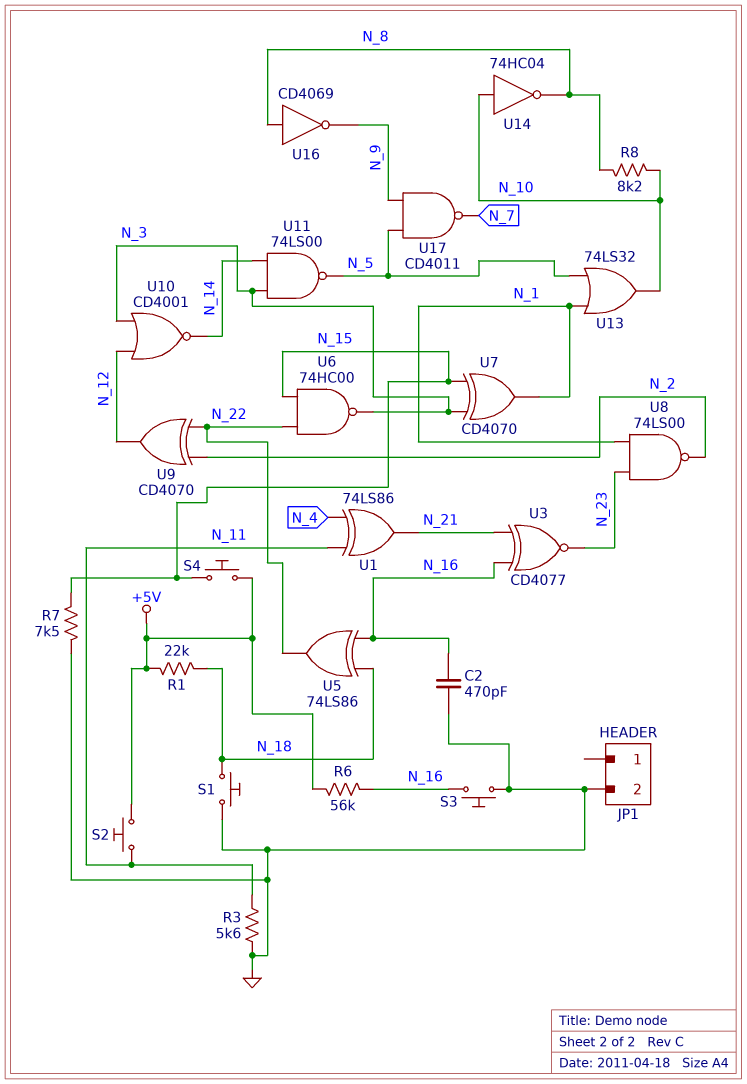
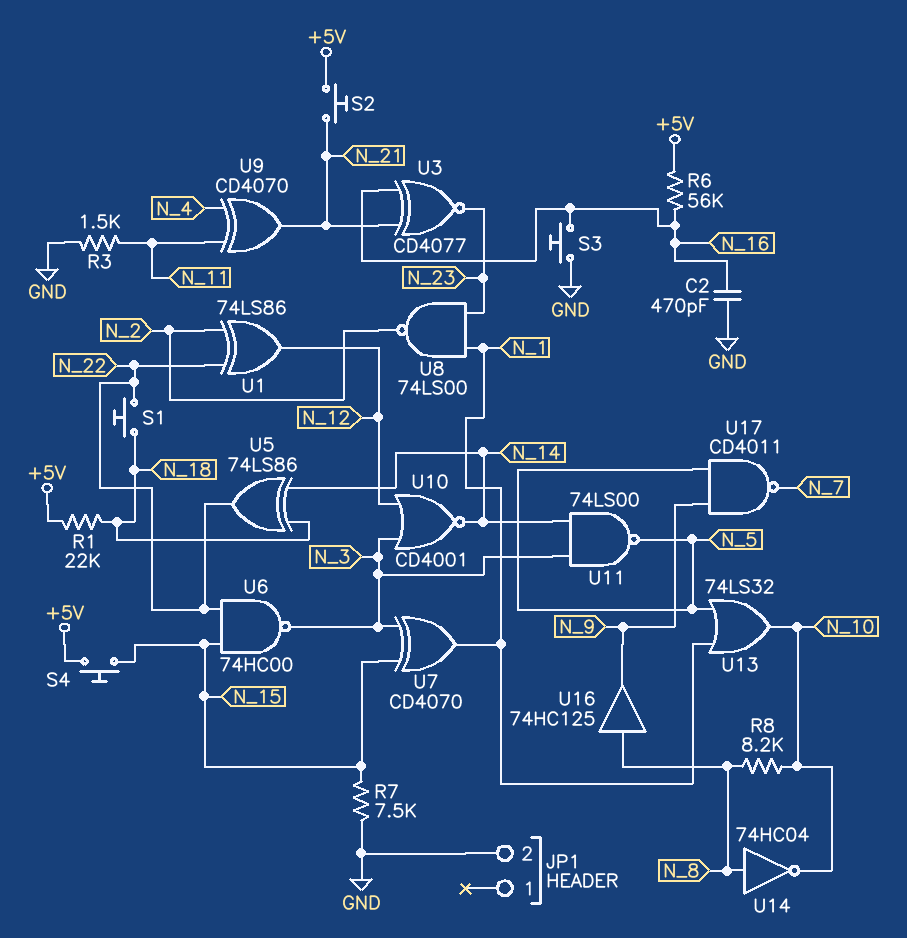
R3: 5.6k (GND, N_11) -> 1.5k (GND, N_11)
S1: button (GND, N_18) -> button (N_18, N_22)
S2: button (+5V, N_11) -> button (+5V, N_21)
U1: XOR 74LS86 (in N_4, in N_11, out N_21) -> XOR 74LS86 (in N_2, in N_22, out N_12)
U5: XOR 74LS86 (in N_16, in N_18, out N_22) -> XOR 74LS86 (in N_14, in N_18, out N_22)
U9: XOR CD4070 (in N_2, in N_22, out N_12) -> XOR CD4070 (in N_4, in N_11, out N_21)
U14: NOT 74HC04 (in N_10, out N_8) -> NOT 74HC04 (in N_8, out N_10)
U16: NOT CD4069 (in N_8, out N_9) -> buffer 74HC125 (in N_8, out N_9)

